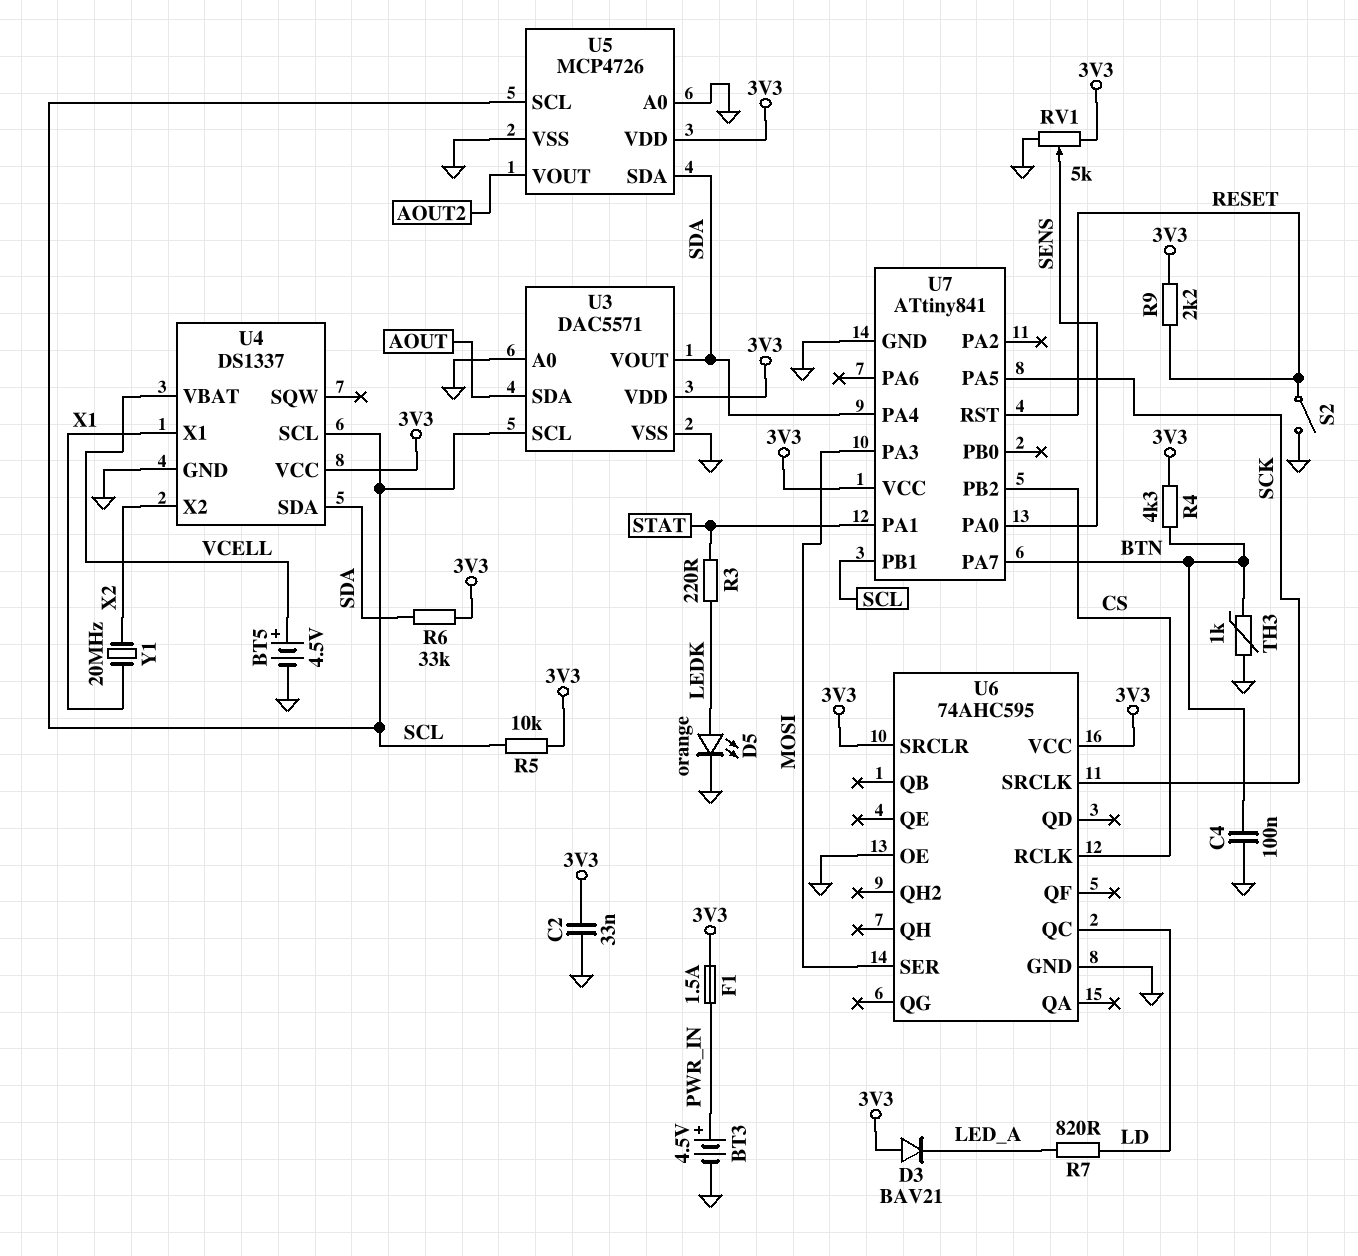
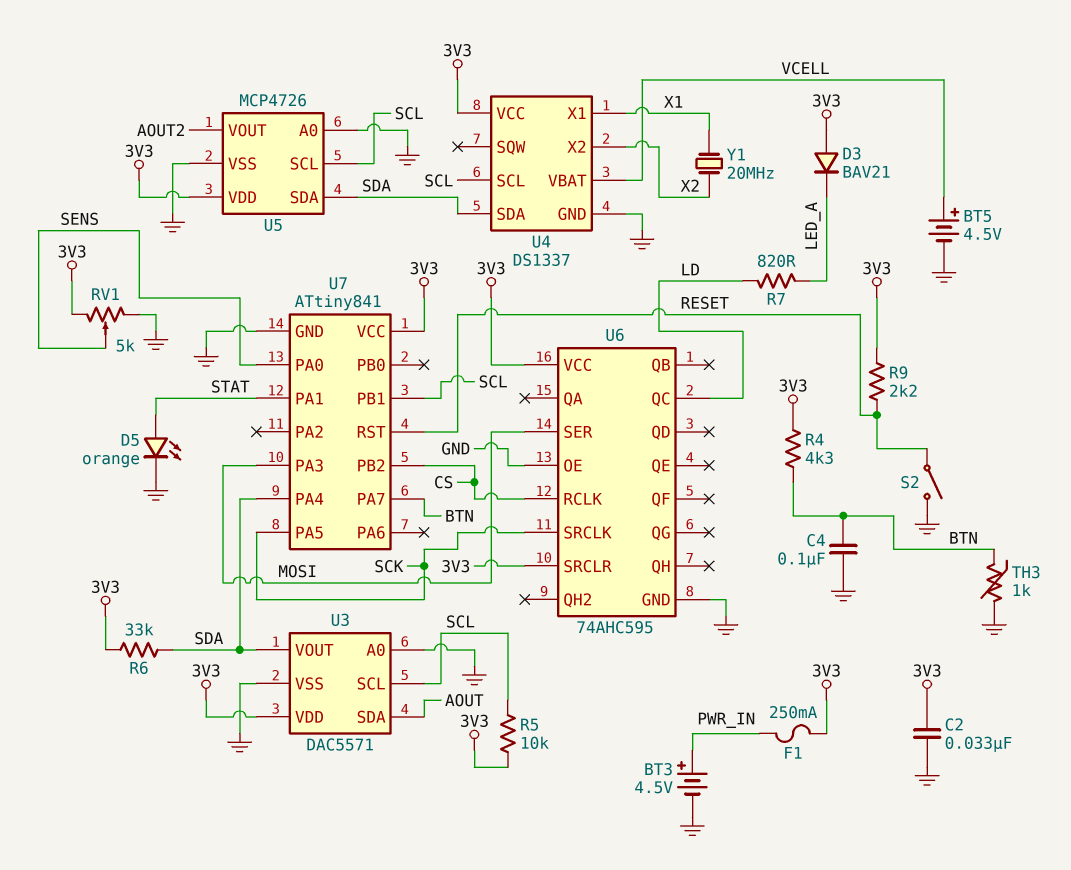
D5: LED orange (A LEDK, K GND) -> LED orange (A STAT, K GND)
F1: 1.5A (3V3, PWR_IN) -> 250mA (3V3, PWR_IN)
R3: 220 (LEDK, STAT) -> none

